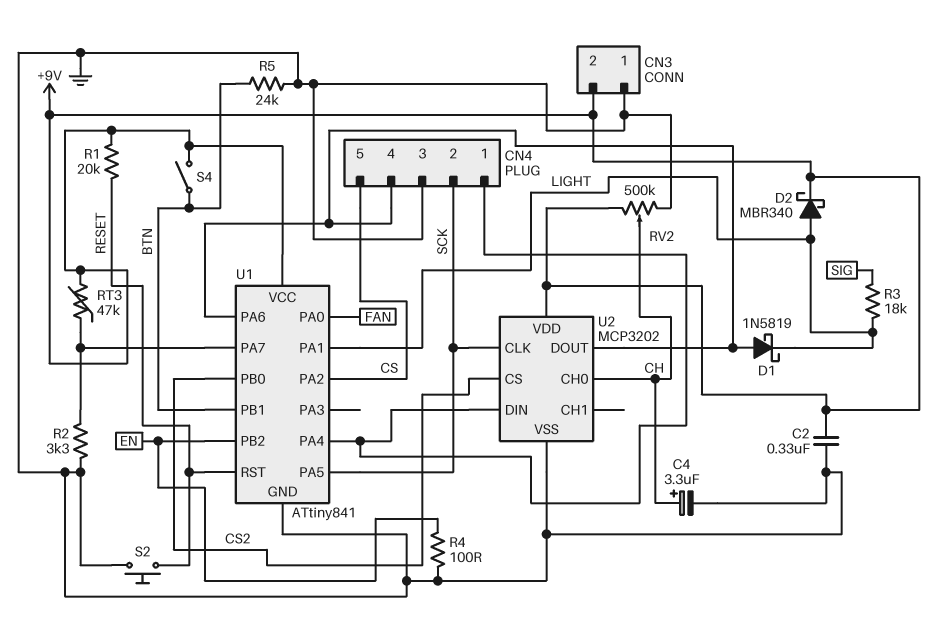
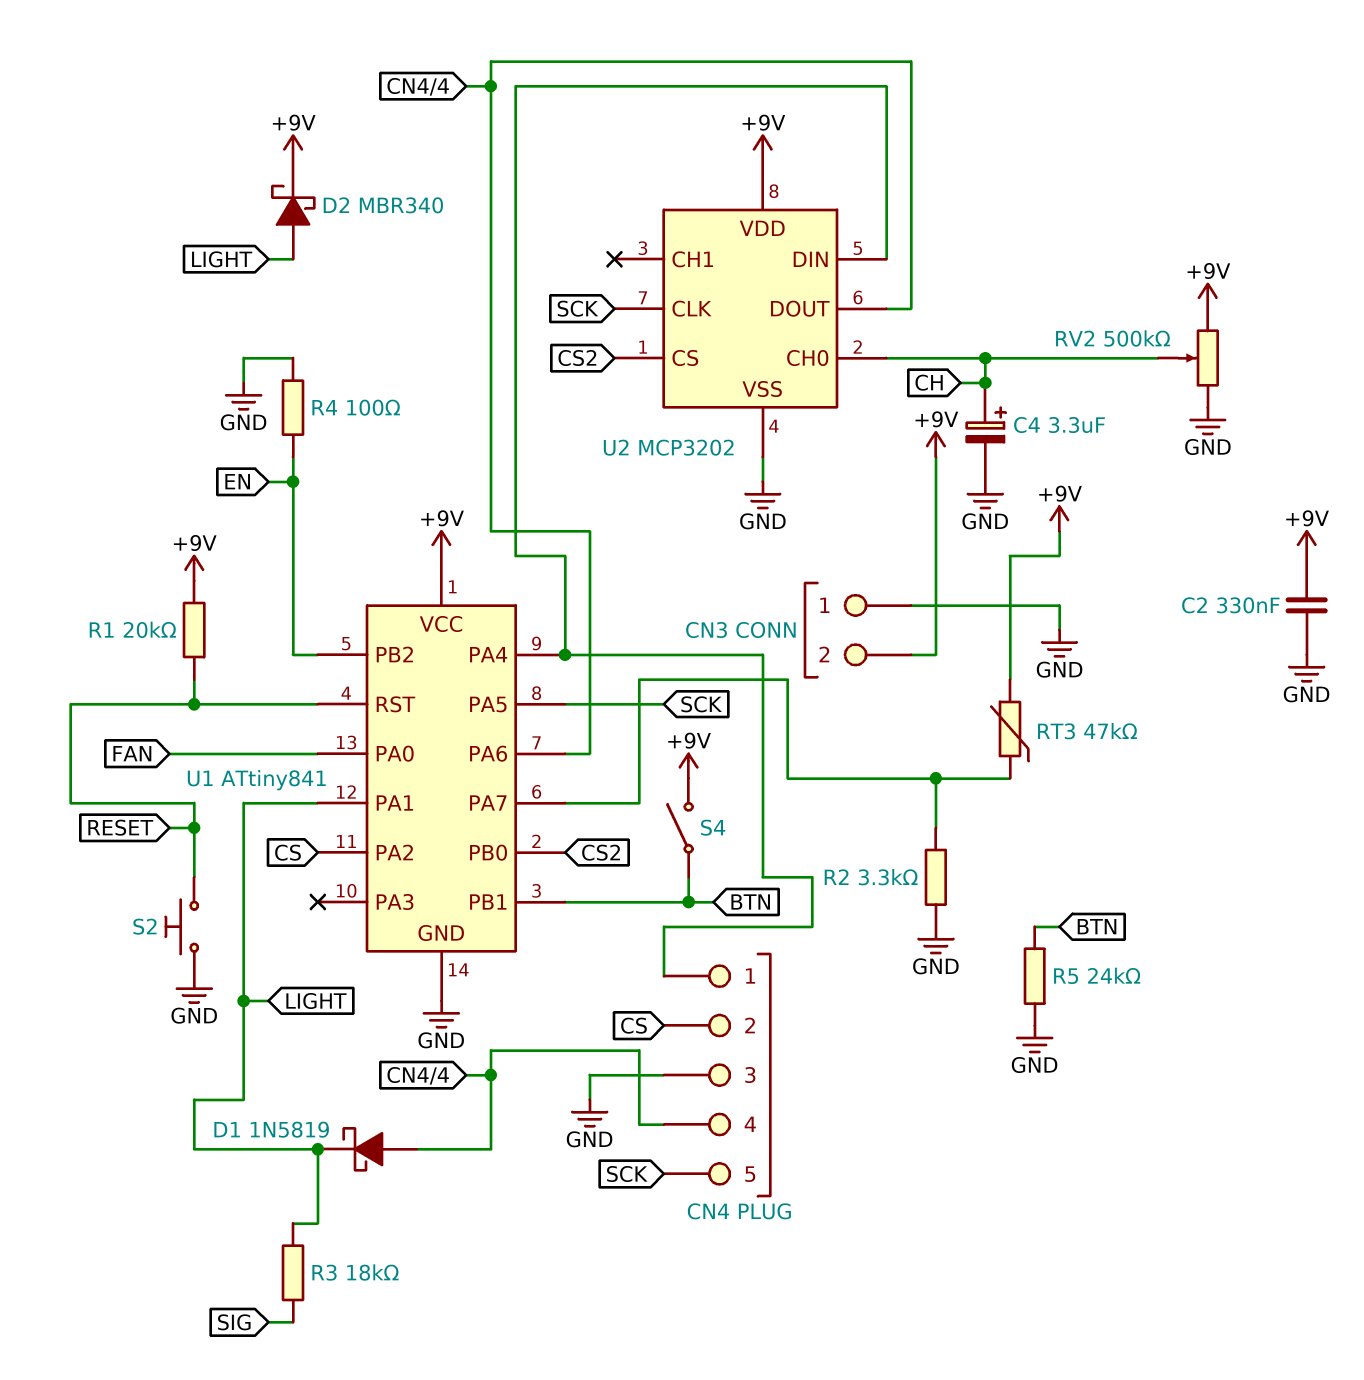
CN4 pin 2: SCK -> CS
CN4 pin 5: CS -> SCK

